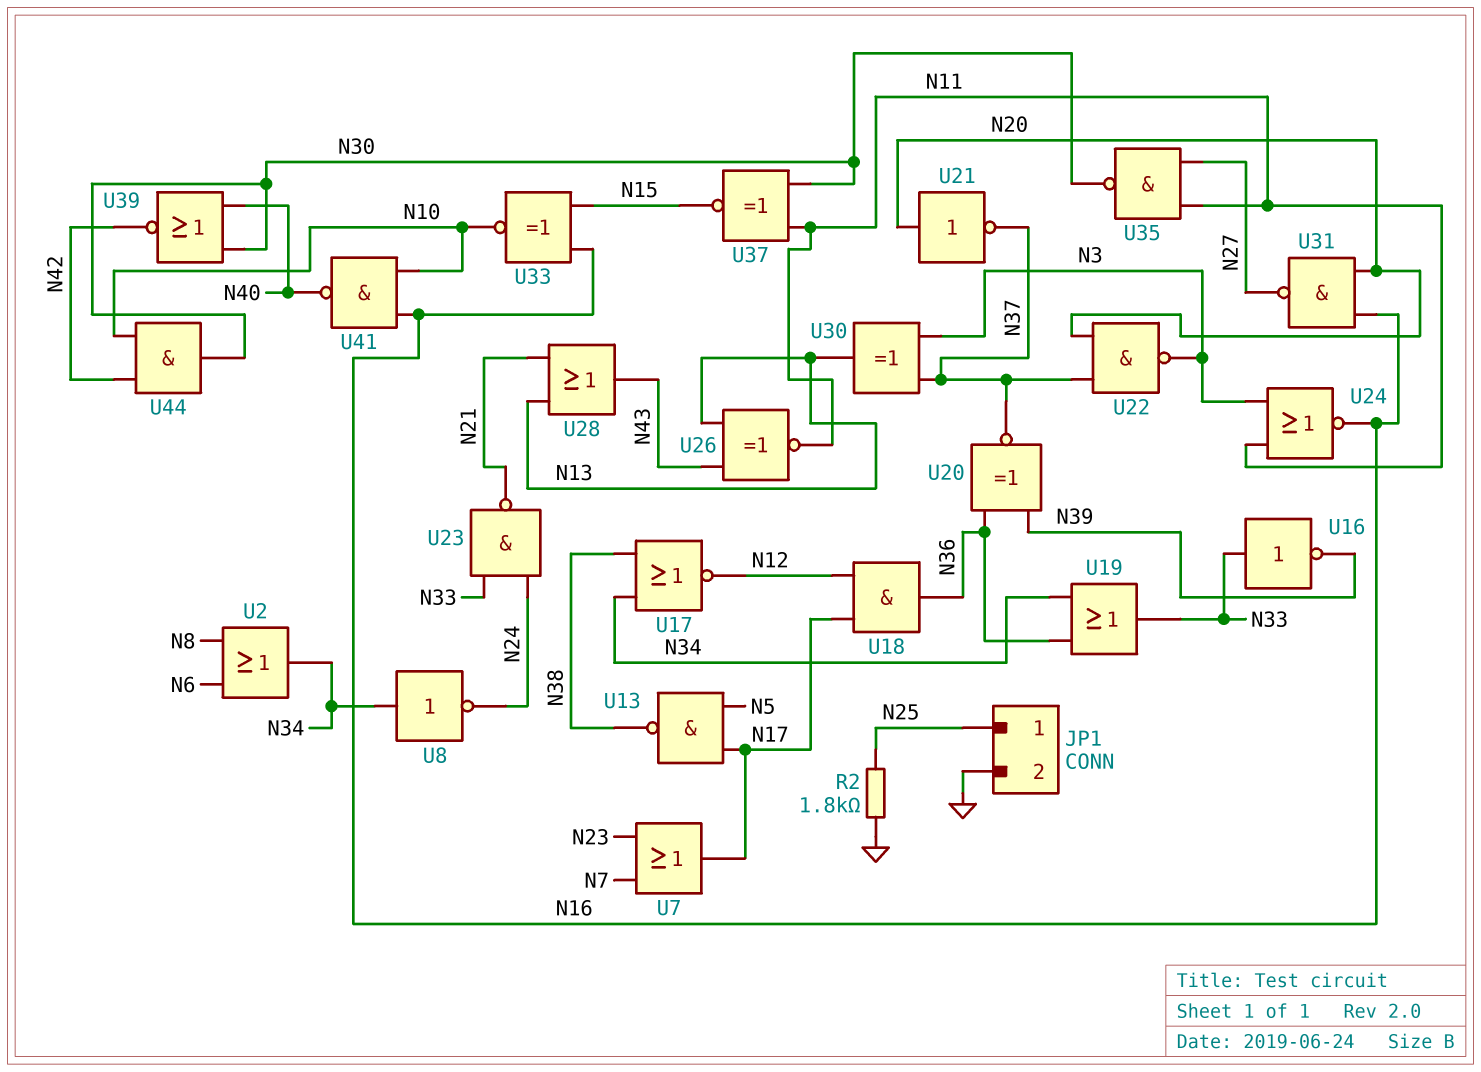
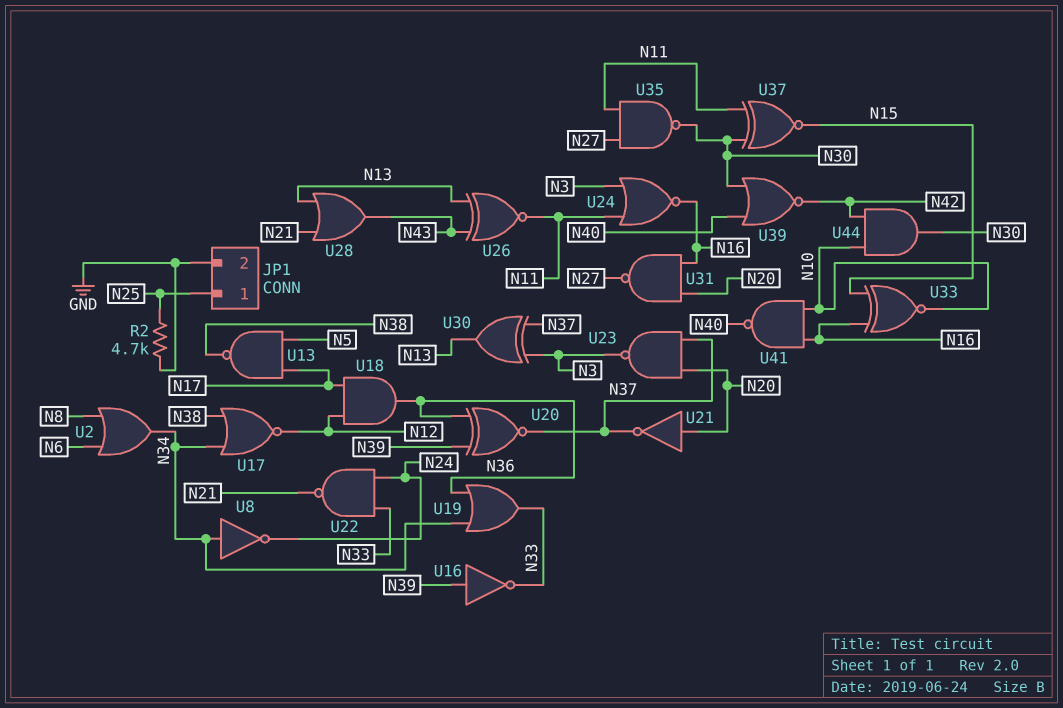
R2: 1.8k (GND, N25) -> 4.7k (GND, N25)
U7: OR (in N7, in N23, out N17) -> none
U16: NOT (in N33, out N39) -> NOT (in N39, out N33)
U22: NAND (in N20, in N37, out N3) -> NAND (in N24, in N33, out N21)
U23: NAND (in N24, in N33, out N21) -> NAND (in N20, in N37, out N3)

